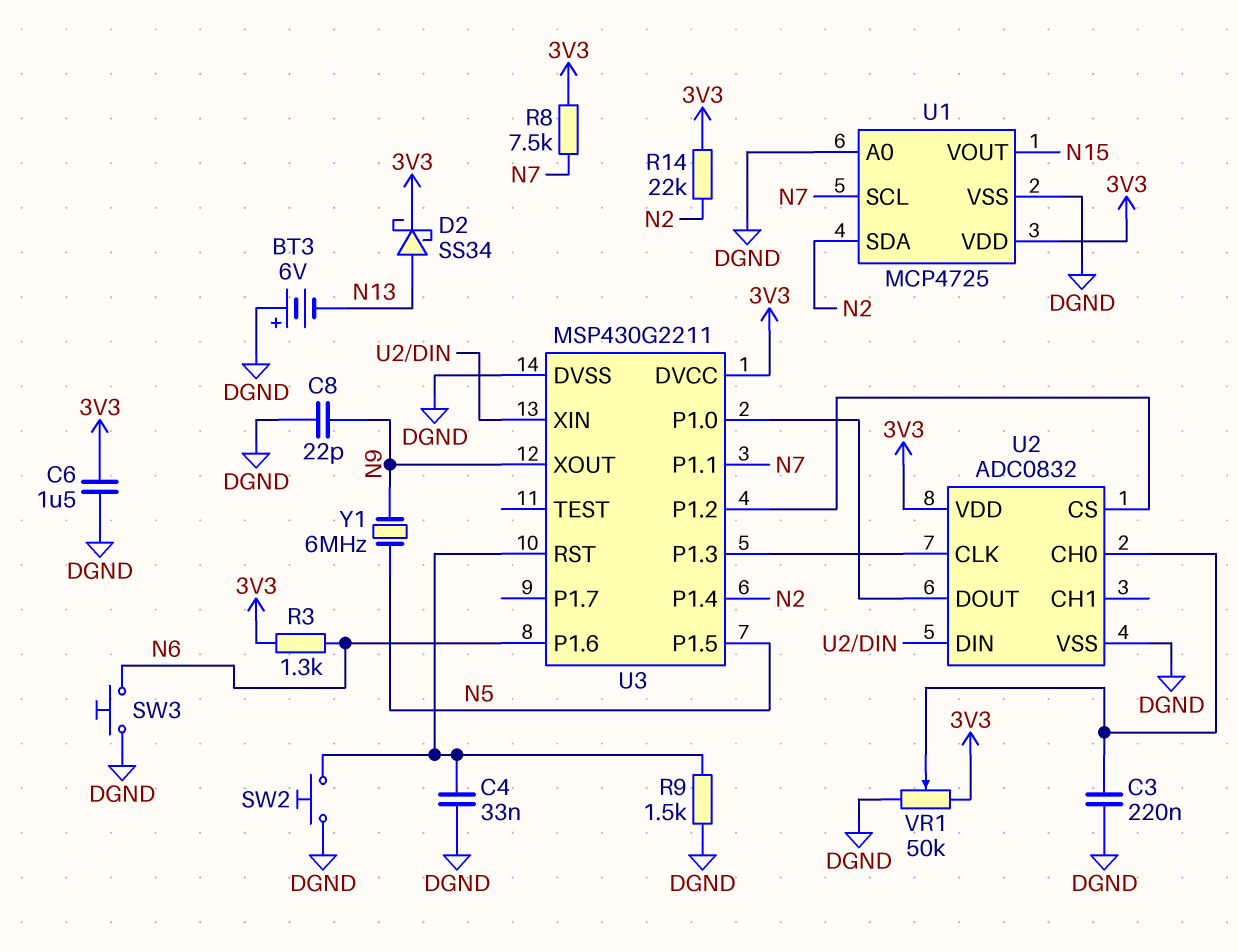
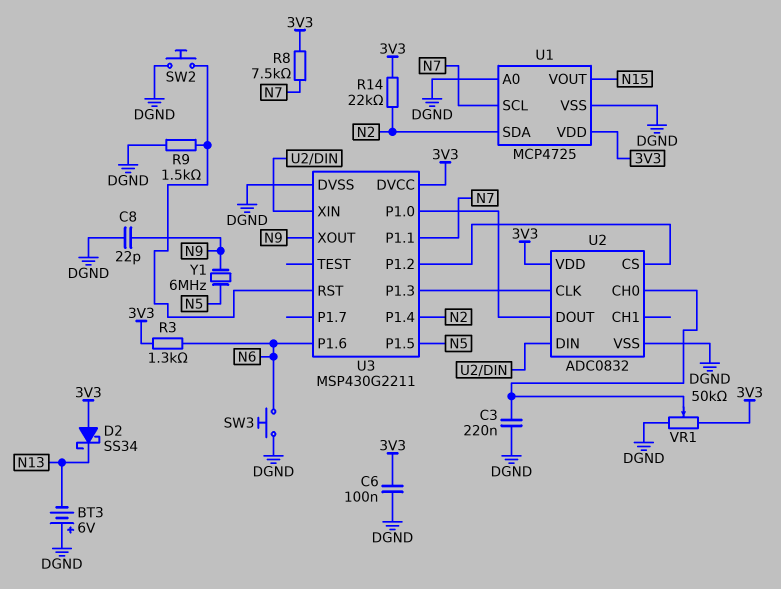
C4: 33nF (DGND, U3/RST) -> none
C6: 1.5uF (3V3, DGND) -> 100nF (3V3, DGND)
D2: schottky SS34 (A N13, K 3V3) -> schottky SS34 (A 3V3, K N13)

